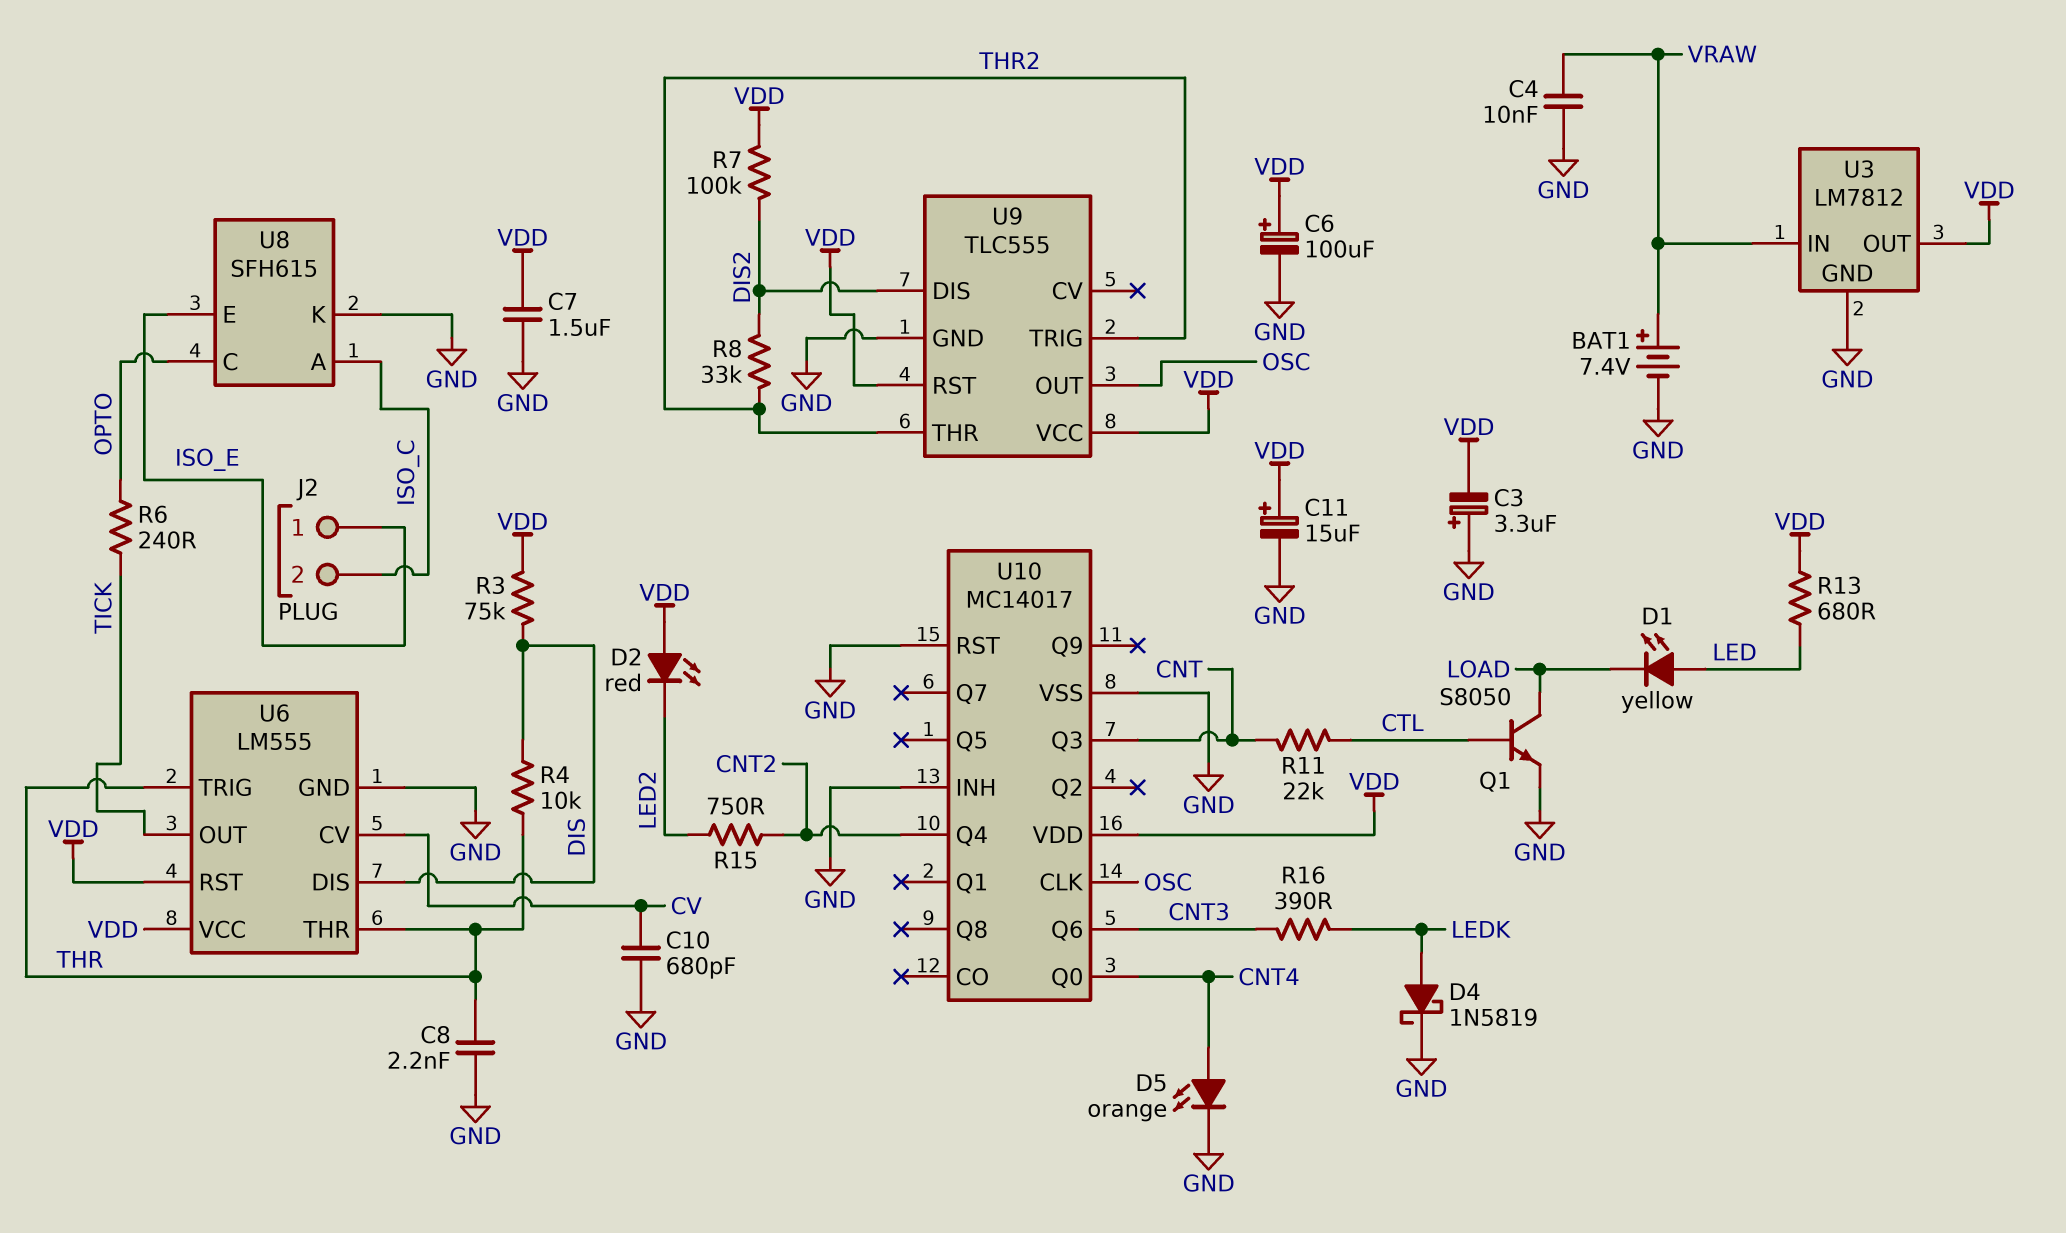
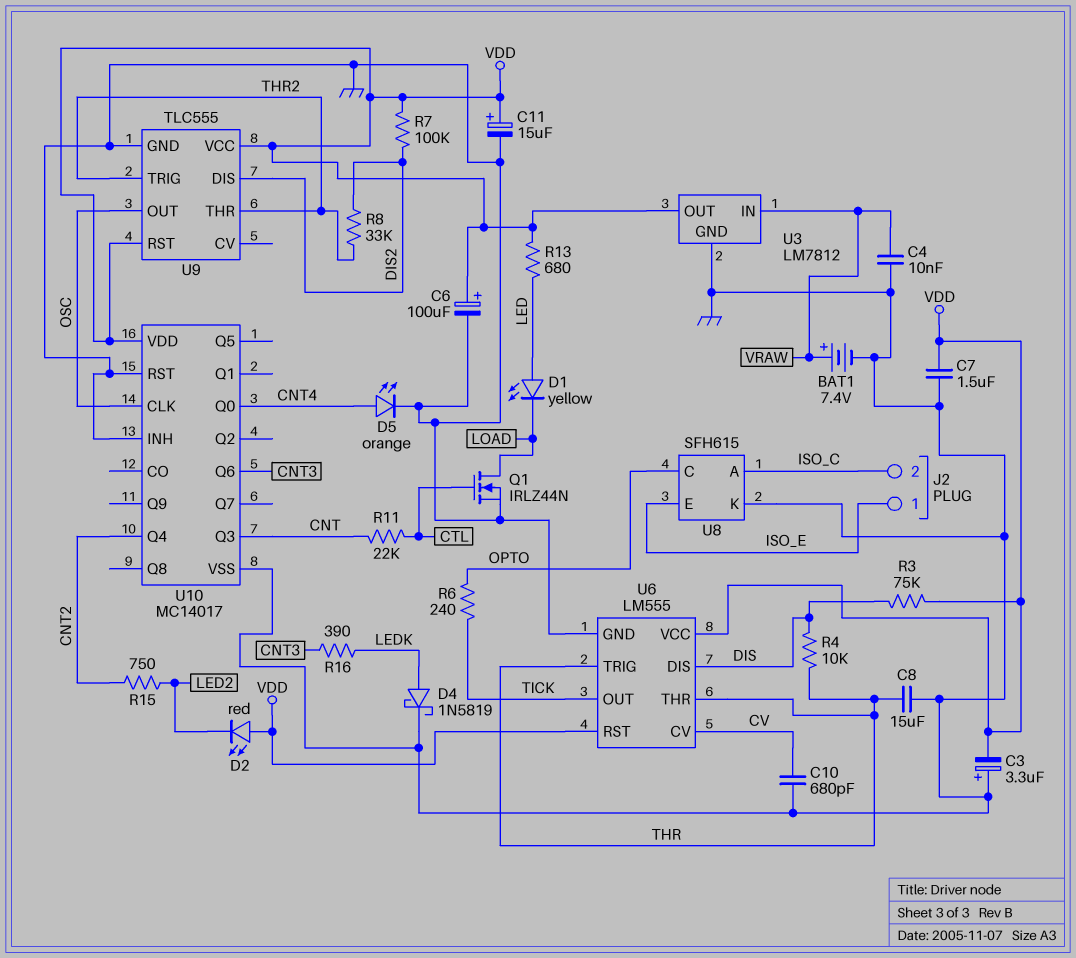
C8: 2.2nF (GND, THR) -> 15uF (GND, THR)
Q1: NPN S8050 (B CTL, C LOAD, E GND) -> NMOS IRLZ44N (G CTL, D LOAD, S GND)

